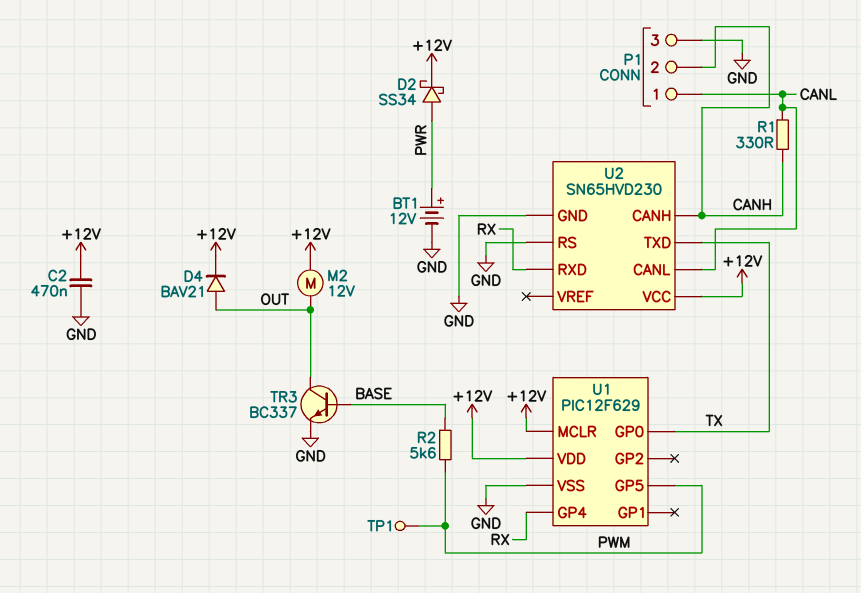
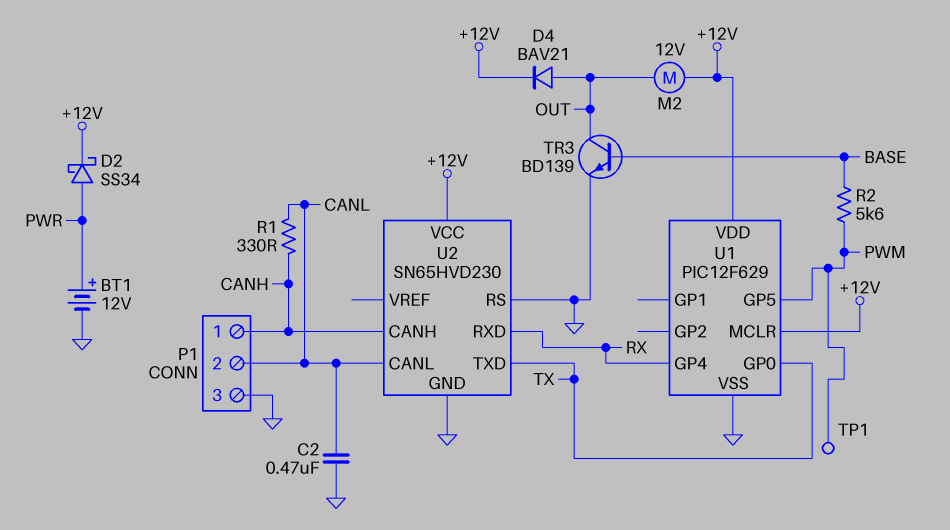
C2: 470nF (+12V, GND) -> 470nF (CANL, GND)
P1 pin 1: CANL -> CANH
P1 pin 2: CANH -> CANL
TR3: NPN BC337 (B BASE, C OUT, E GND) -> NPN BD139 (B BASE, C OUT, E GND)

